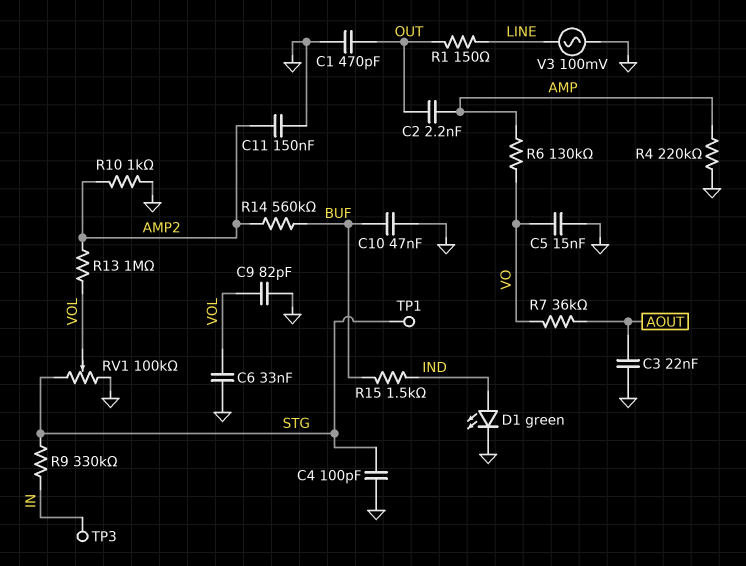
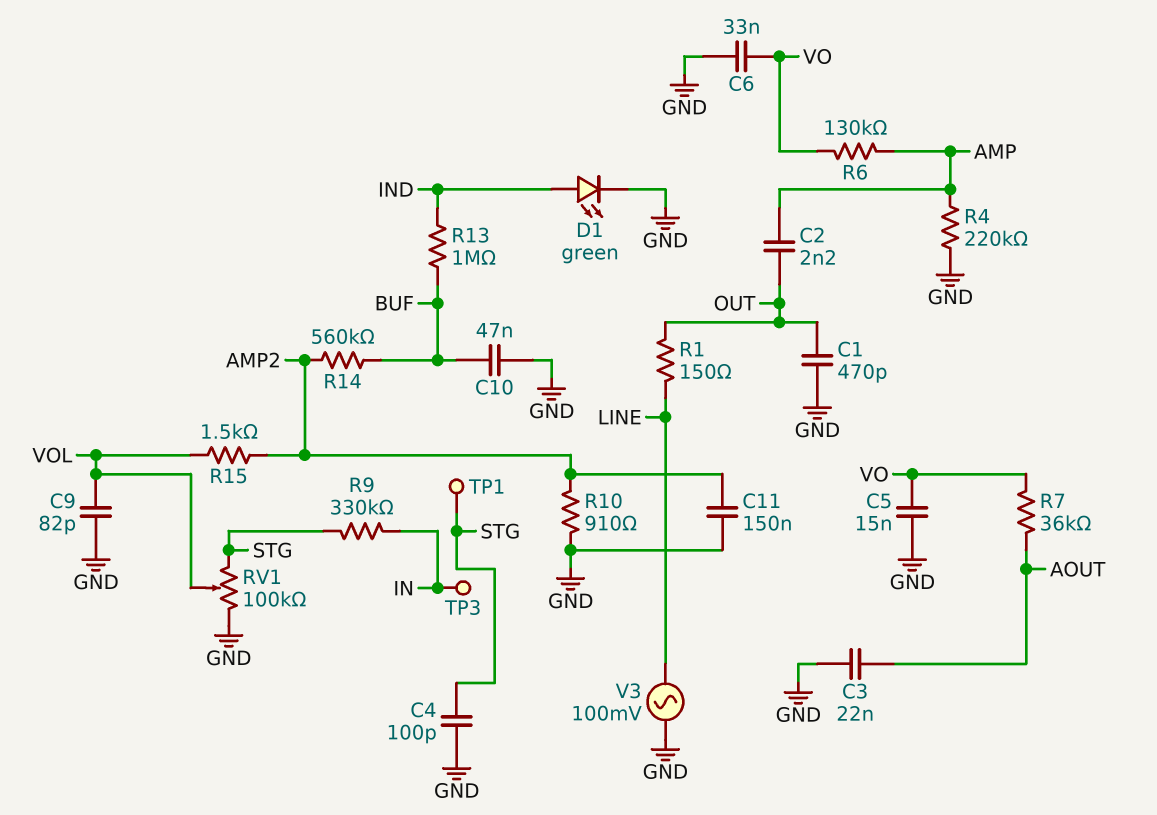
C6: 33nF (GND, VOL) -> 33nF (GND, VO)
R10: 1k (AMP2, GND) -> 910 (AMP2, GND)
R13: 1M (AMP2, VOL) -> 1M (BUF, IND)
R15: 1.5k (BUF, IND) -> 1.5k (AMP2, VOL)

